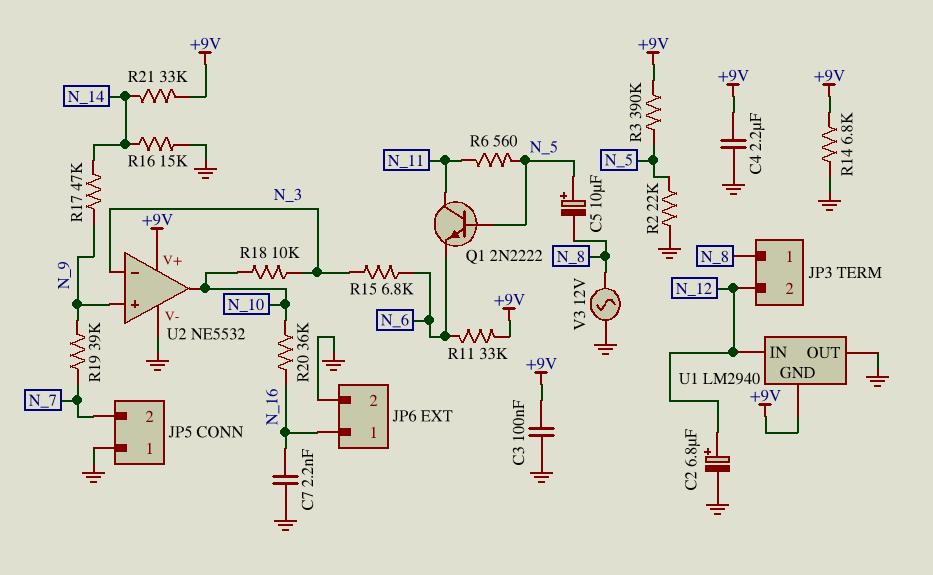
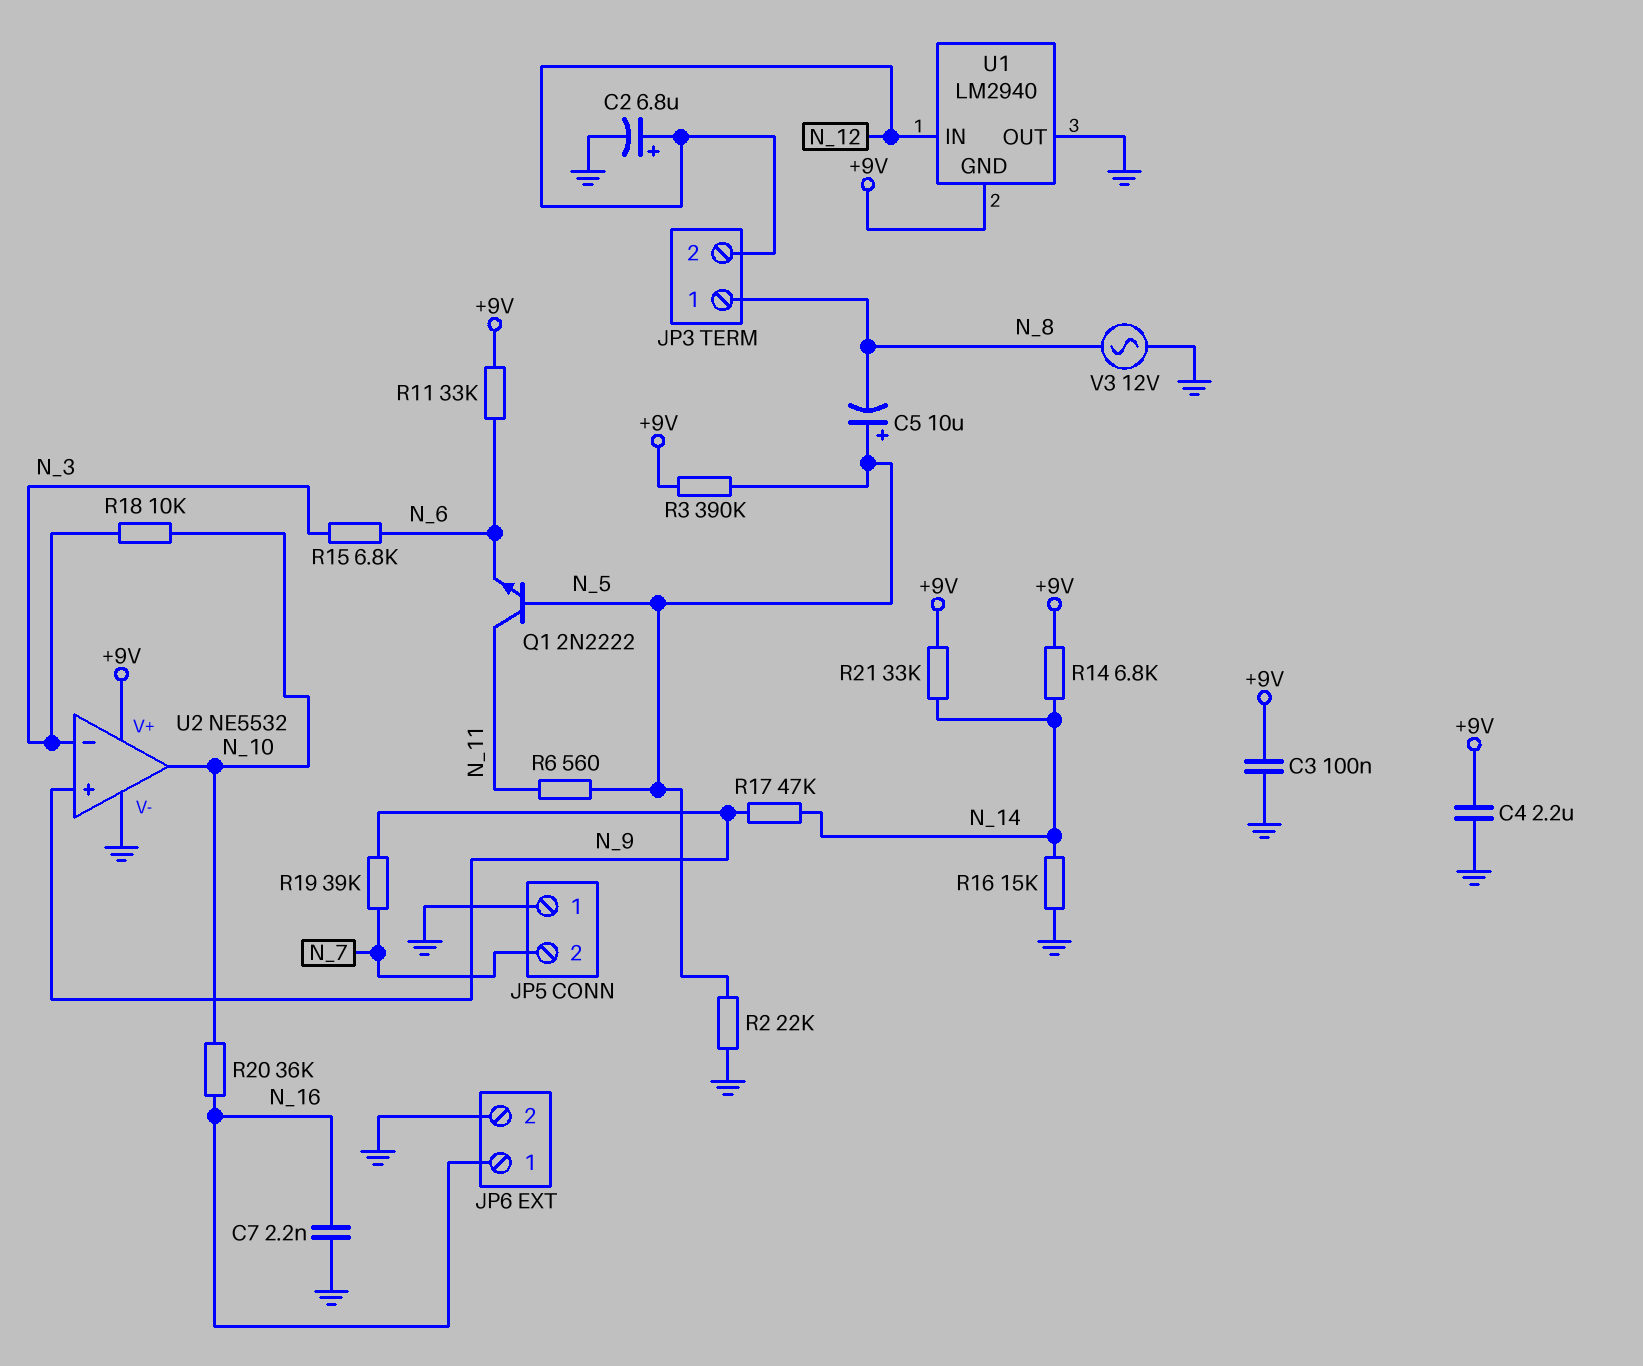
R14: 6.8k (+9V, GND) -> 6.8k (+9V, N_14)

